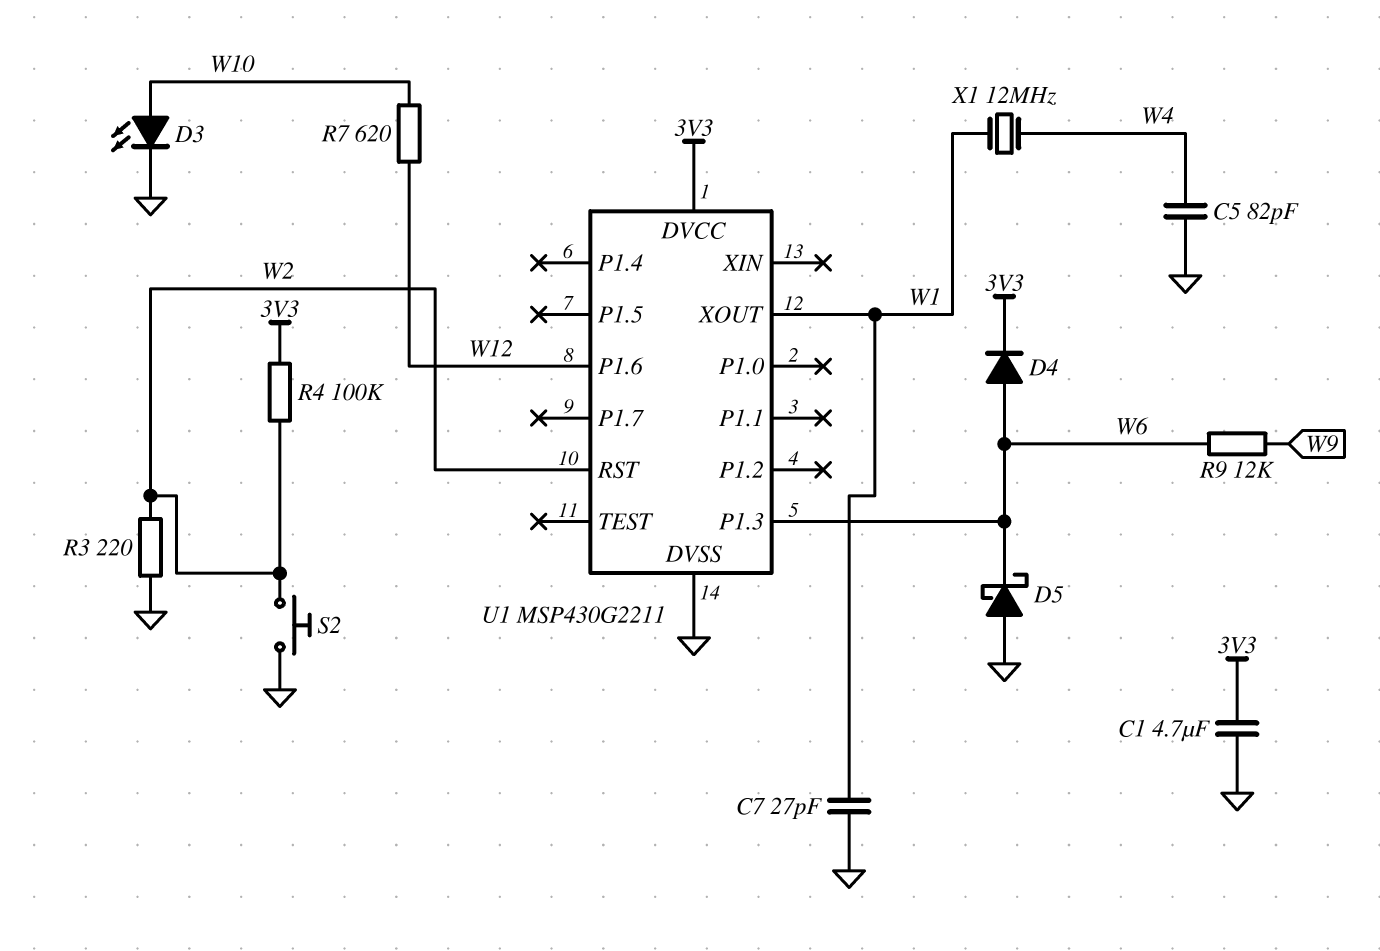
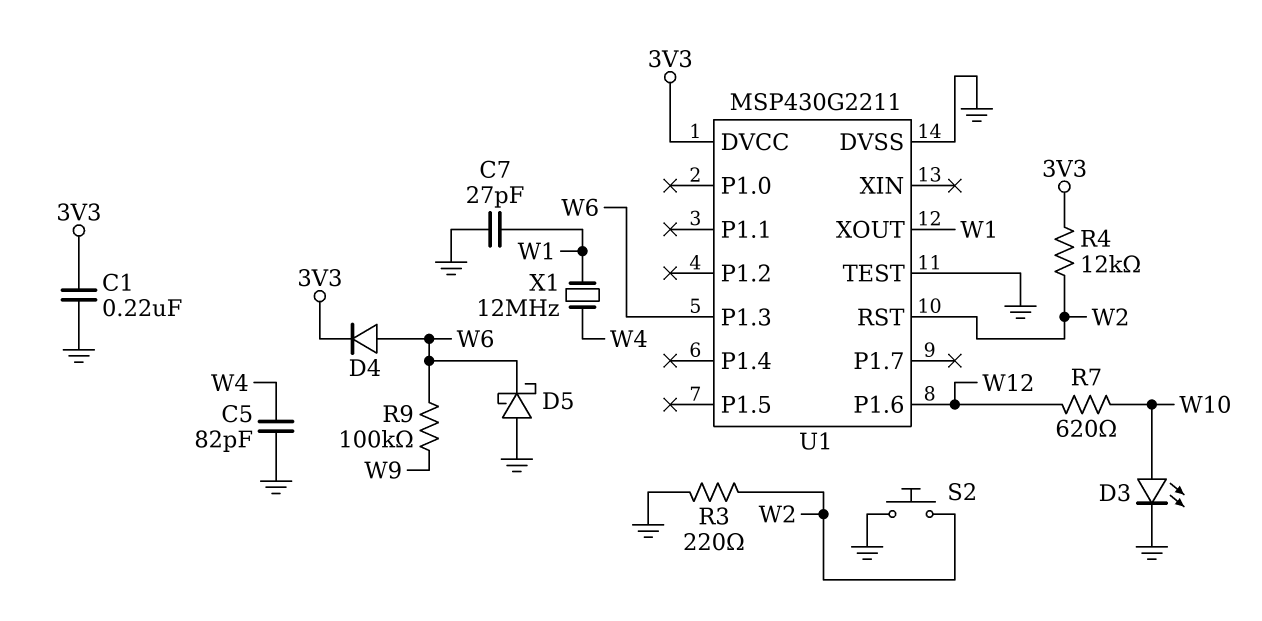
C1: 4.7uF (3V3, GND) -> 220nF (3V3, GND)
R4: 100k (3V3, W2) -> 12k (3V3, W2)
R9: 12k (W6, W9) -> 100k (W6, W9)
U1 pin TEST: none -> GND

